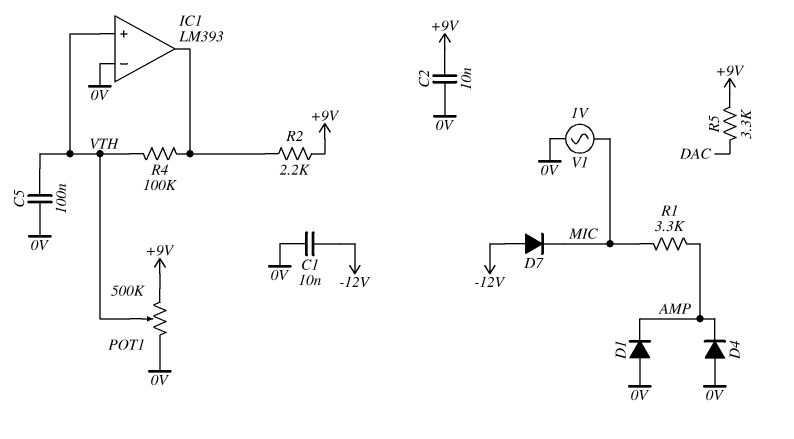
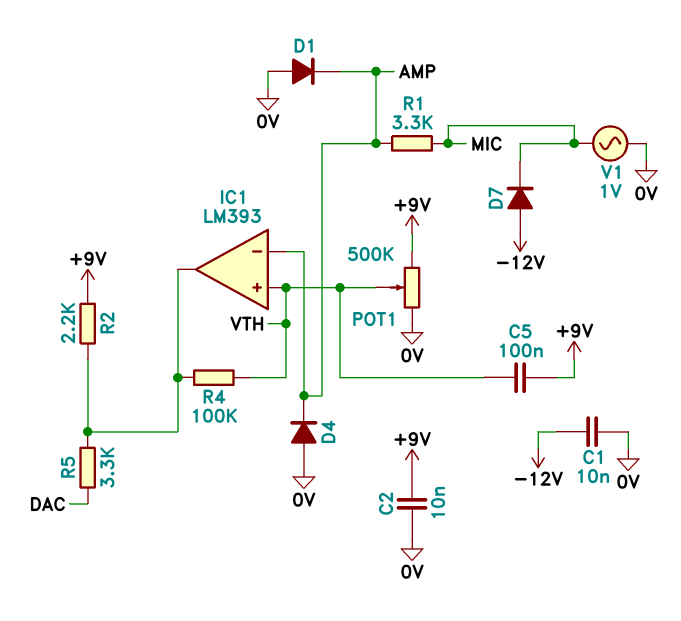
C5: 100nF (0V, VTH) -> 100nF (+9V, VTH)
IC1 pin in-: 0V -> AMP
R5: 3.3k (+9V, DAC) -> 3.3k (DAC, IC1/out)

